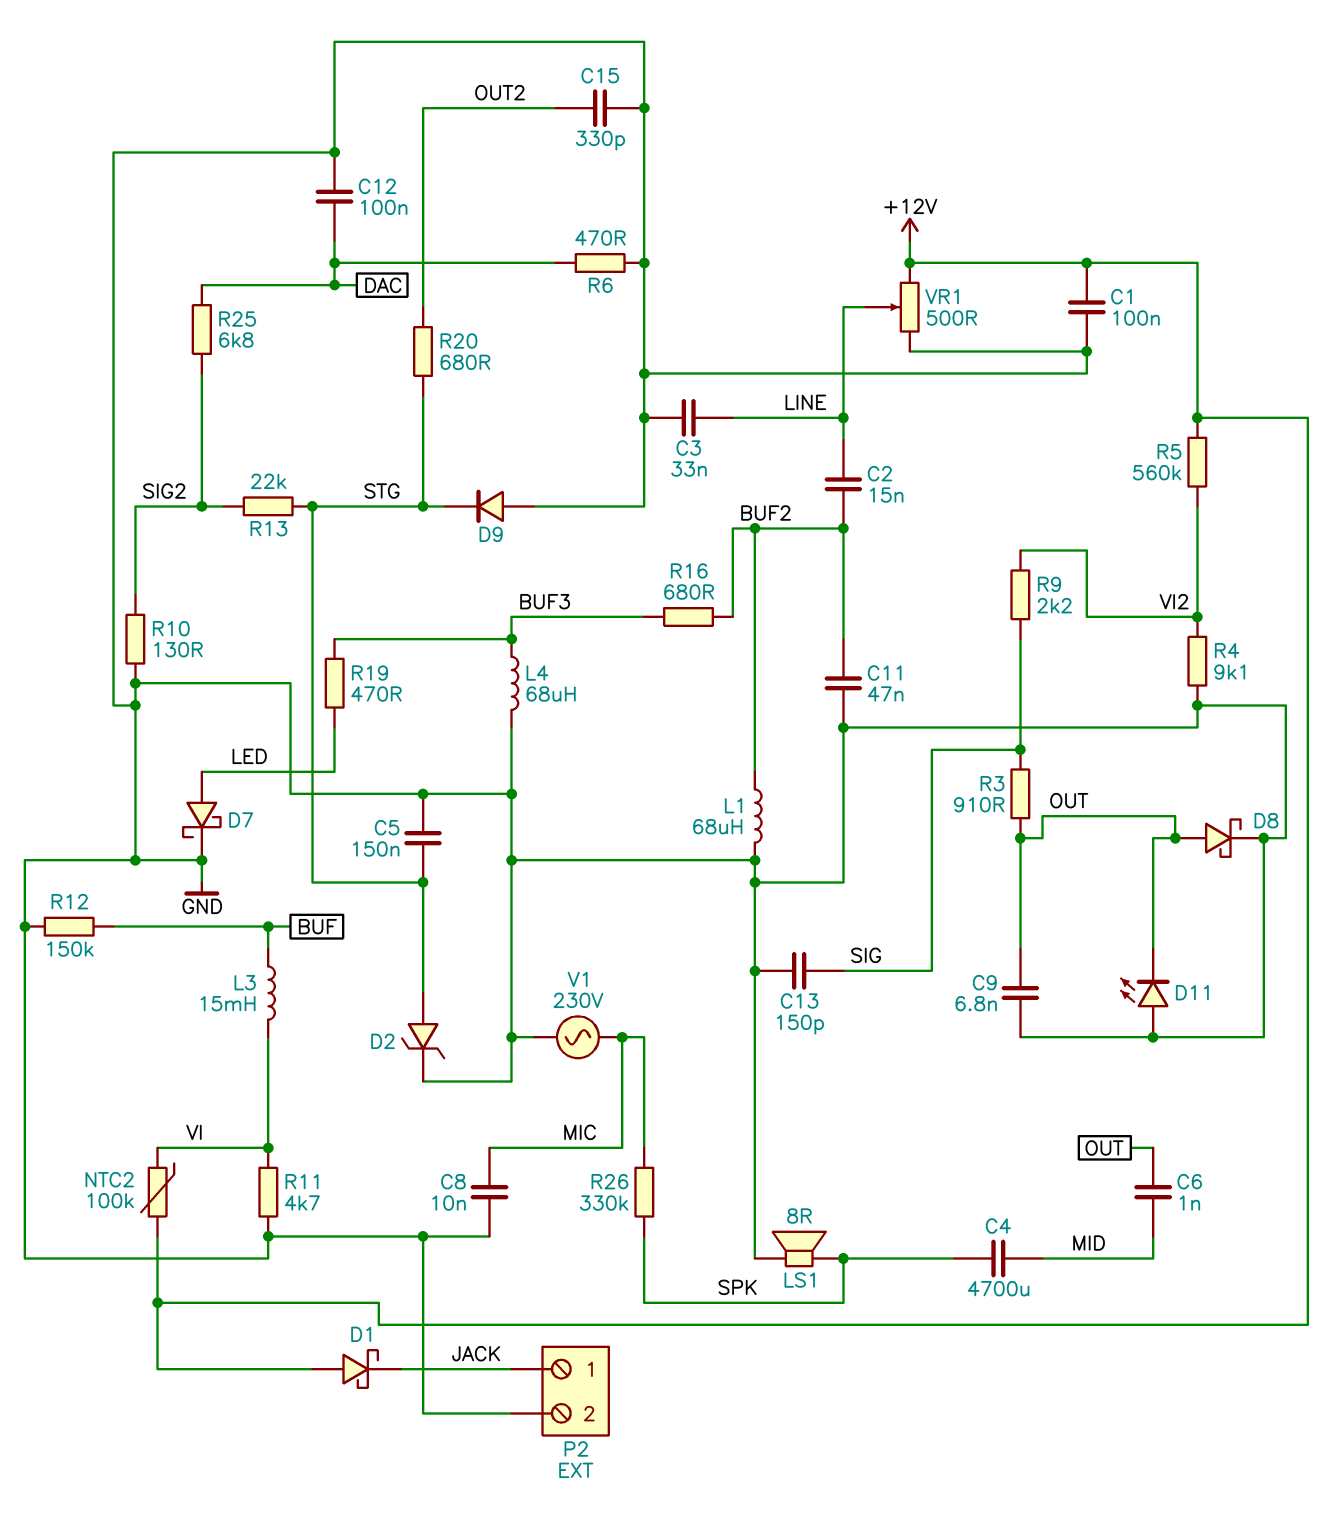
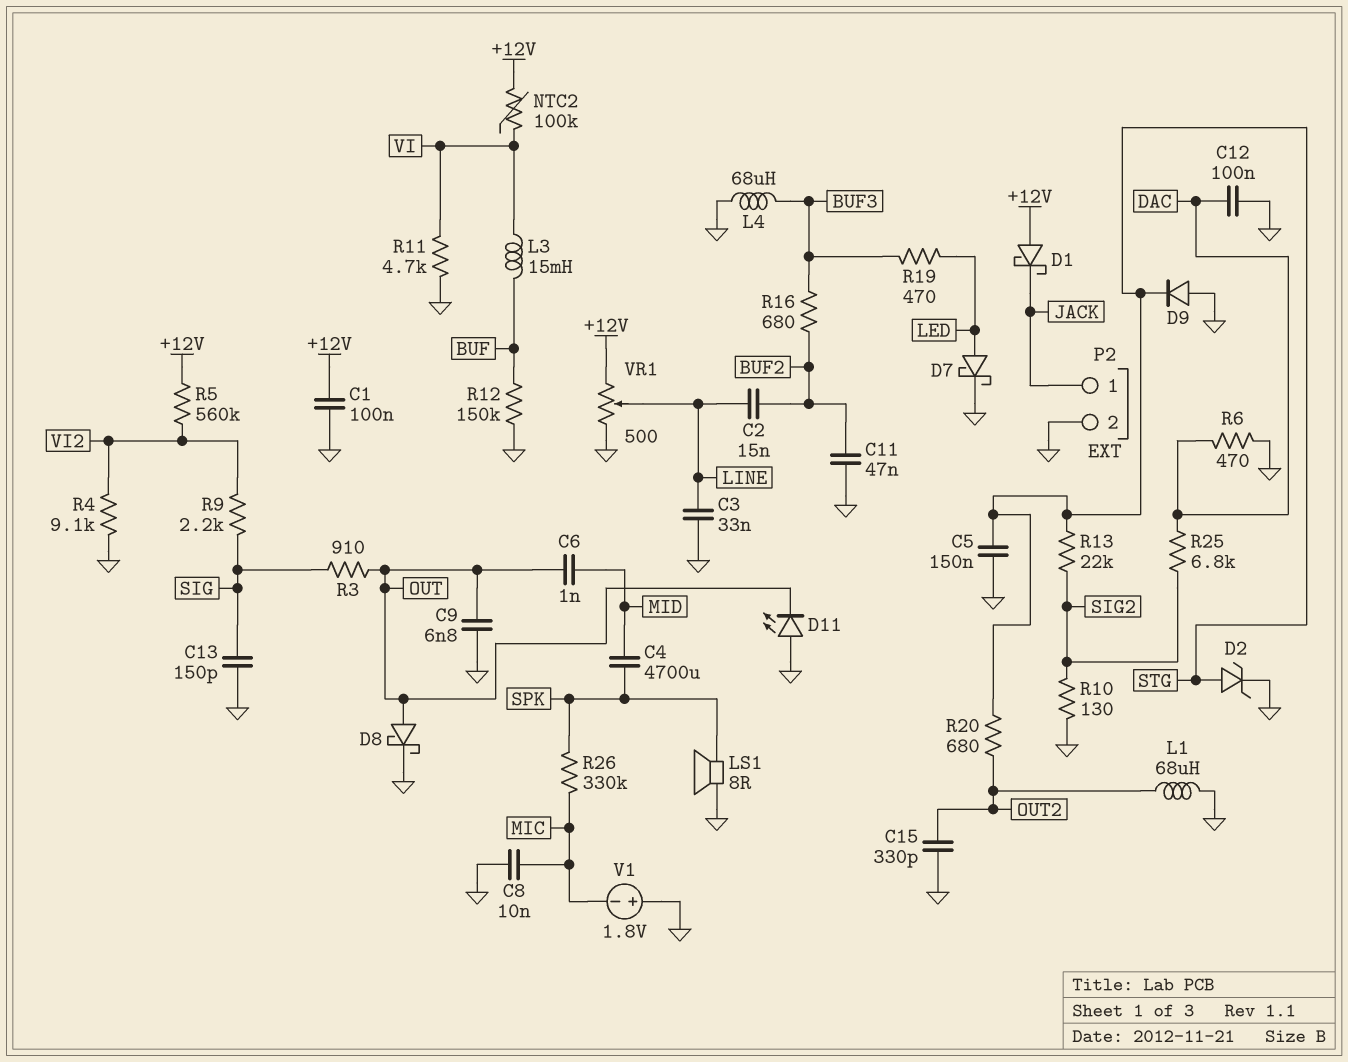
L1: 68uH (BUF2, GND) -> 68uH (GND, OUT2)
V1: AC 230V (GND, MIC) -> 1.8V (plus GND, minus MIC)

